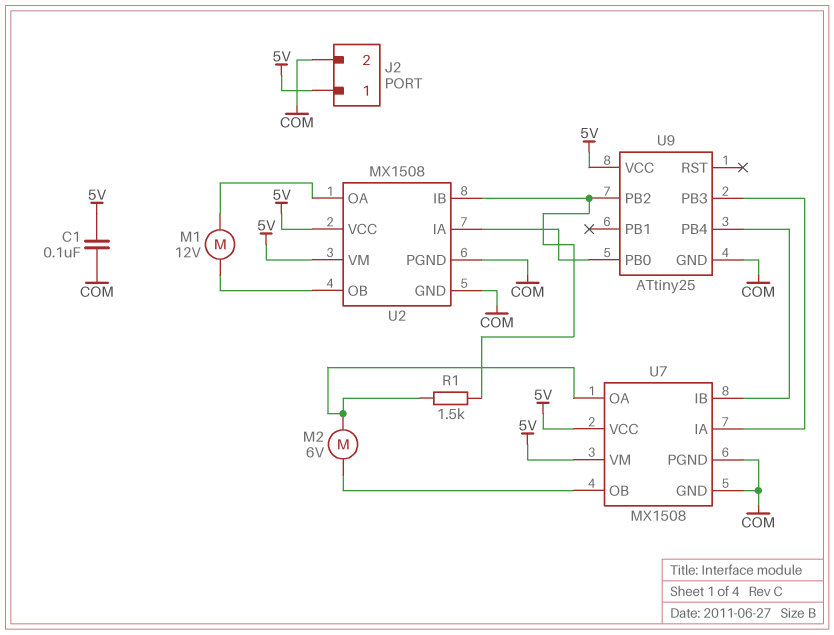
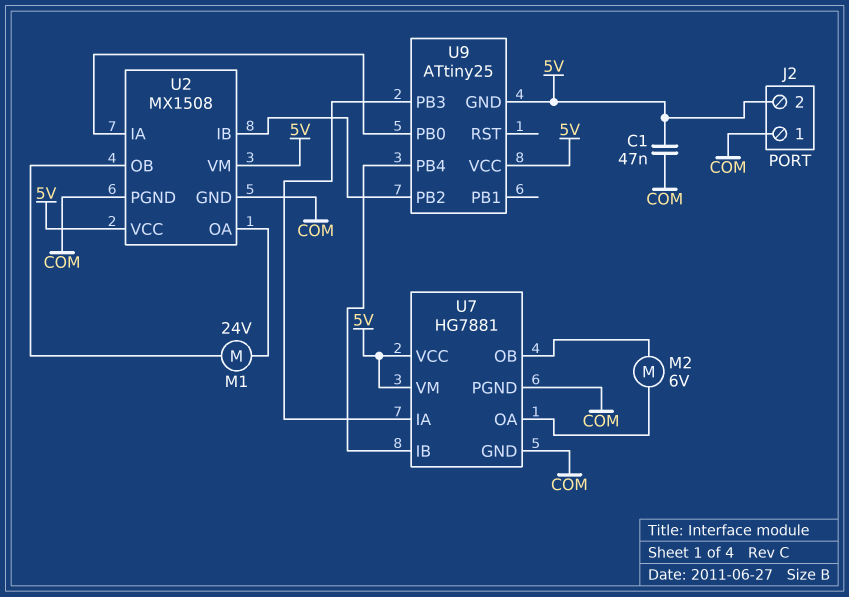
C1: 100nF (5V, COM) -> 47nF (5V, COM)
J2 pin 1: 5V -> COM
J2 pin 2: COM -> 5V
M1: motor 12V (U2/OA, U2/OB) -> motor 24V (U2/OA, U2/OB)
R1: 1.5k (U2/IB, U7/OA) -> none
U7: MX1508 -> HG7881
U9 pin GND: COM -> 5V

